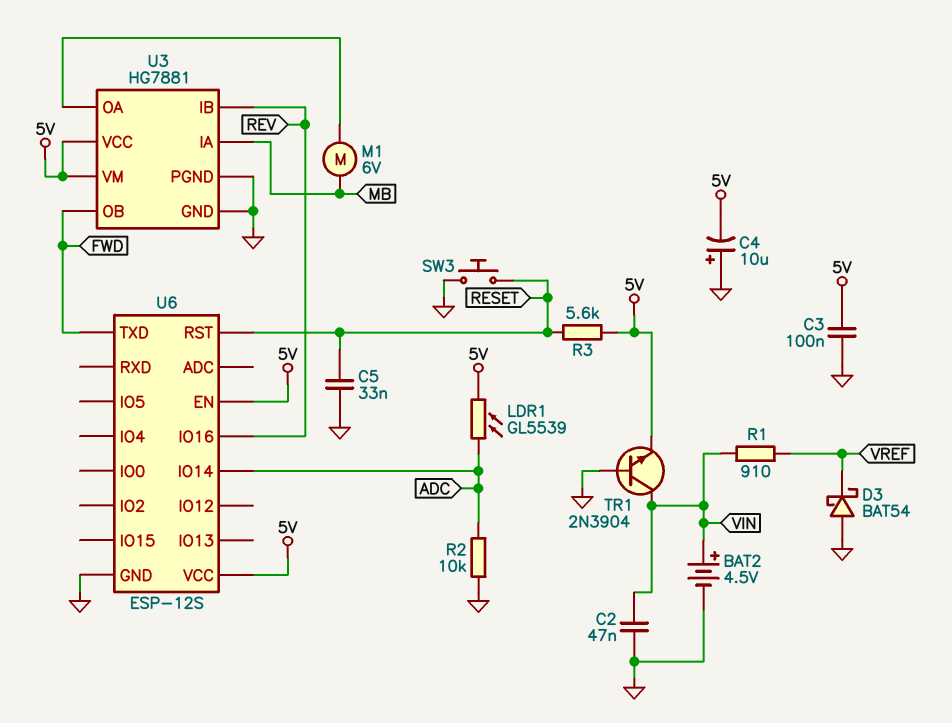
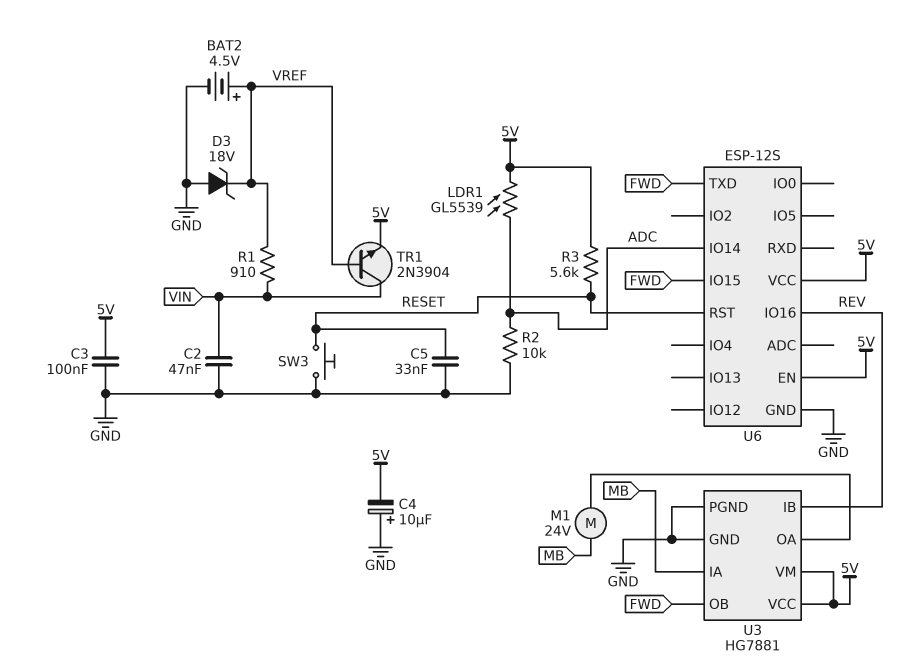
BAT2: 4.5V (plus VIN, minus GND) -> 4.5V (plus VREF, minus GND)
D3: schottky BAT54 (A GND, K VREF) -> zener 18V (A GND, K VREF)
M1: motor 6V (MB, U3/OA) -> motor 24V (MB, U3/OA)
TR1: NPN 2N3904 (B GND, C VIN, E 5V) -> NPN 2N3904 (B VREF, C VIN, E 5V)
U6 pin IO15: none -> FWD

